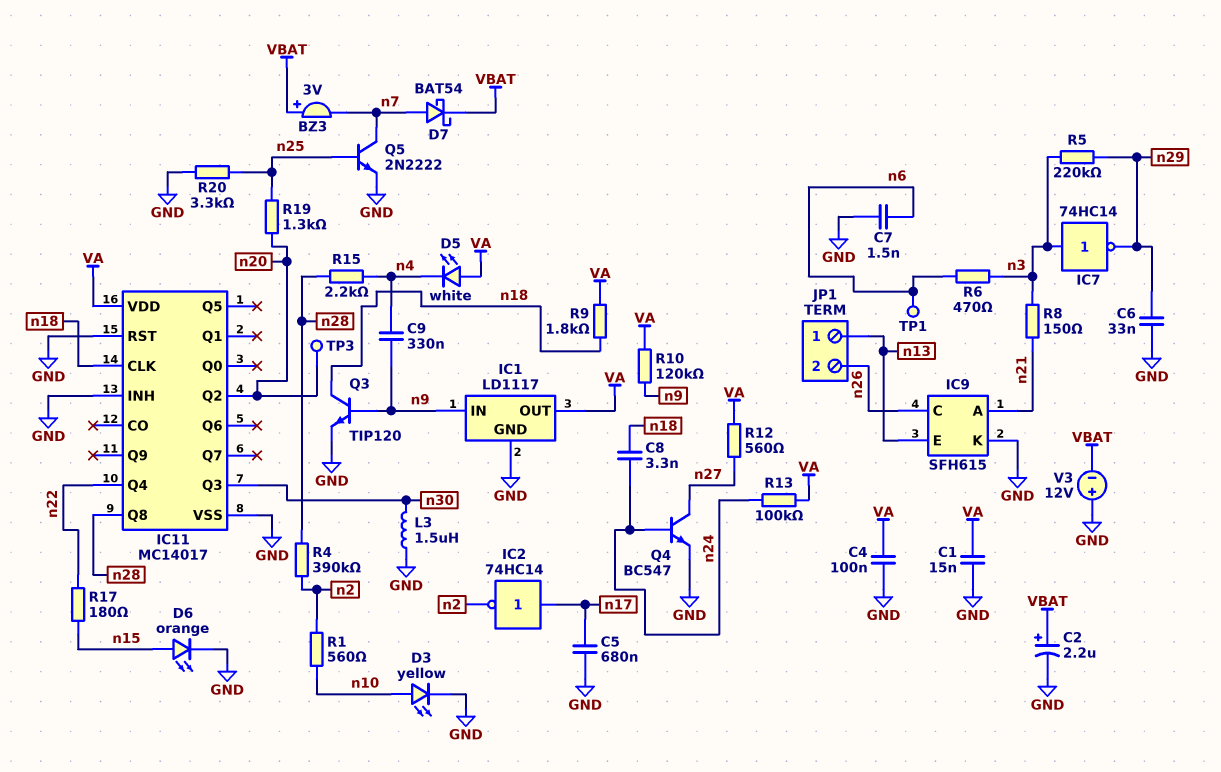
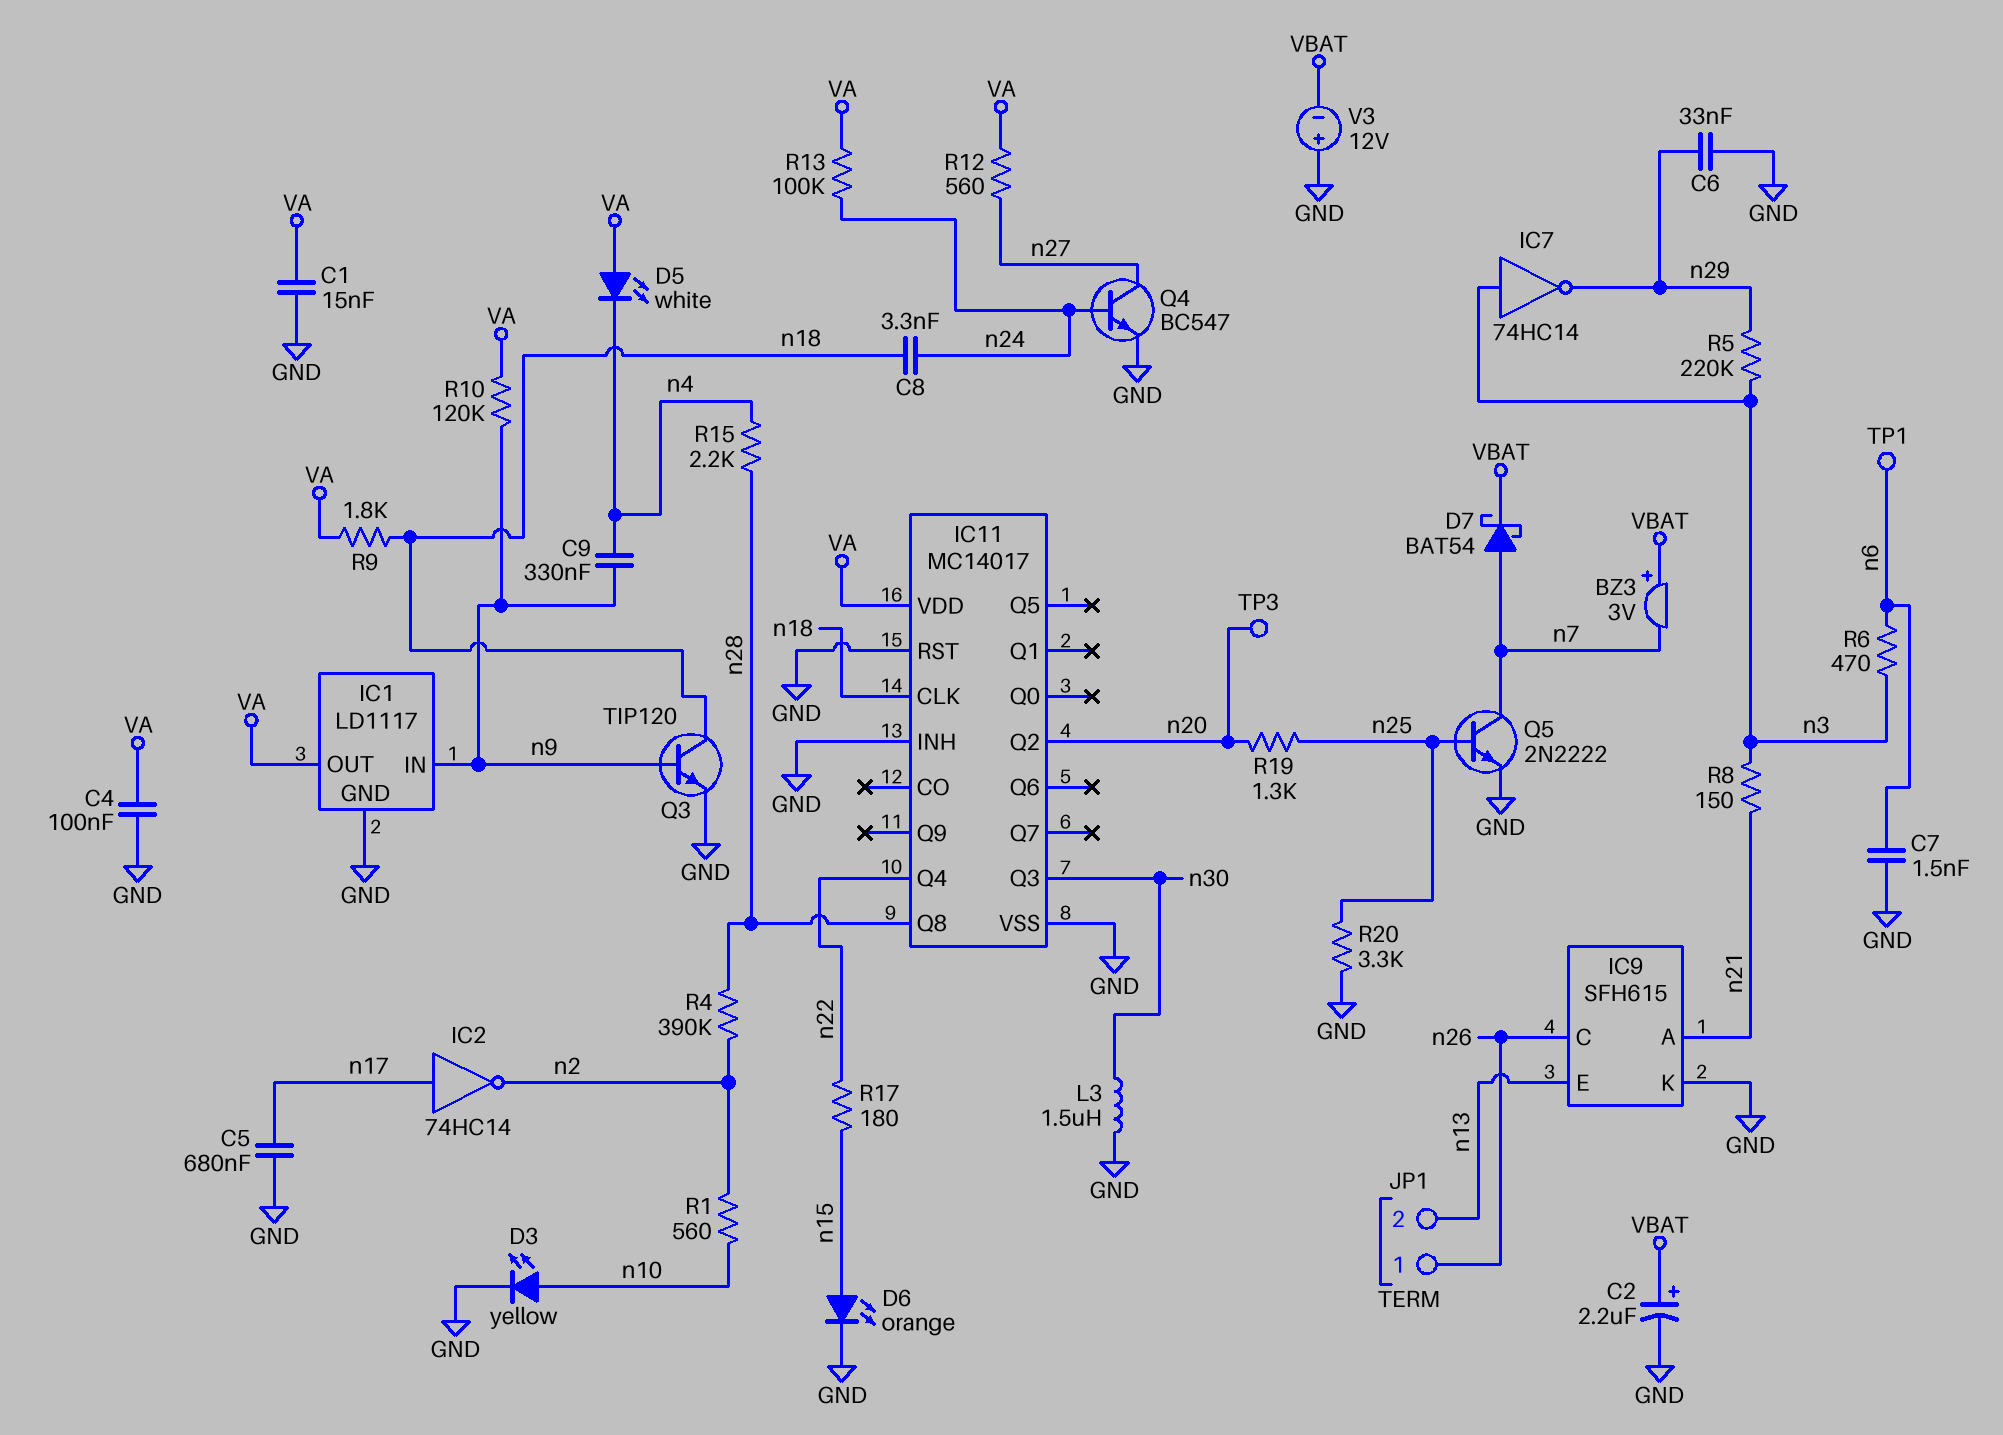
JP1 pin 1: n13 -> n26
JP1 pin 2: n26 -> n13

